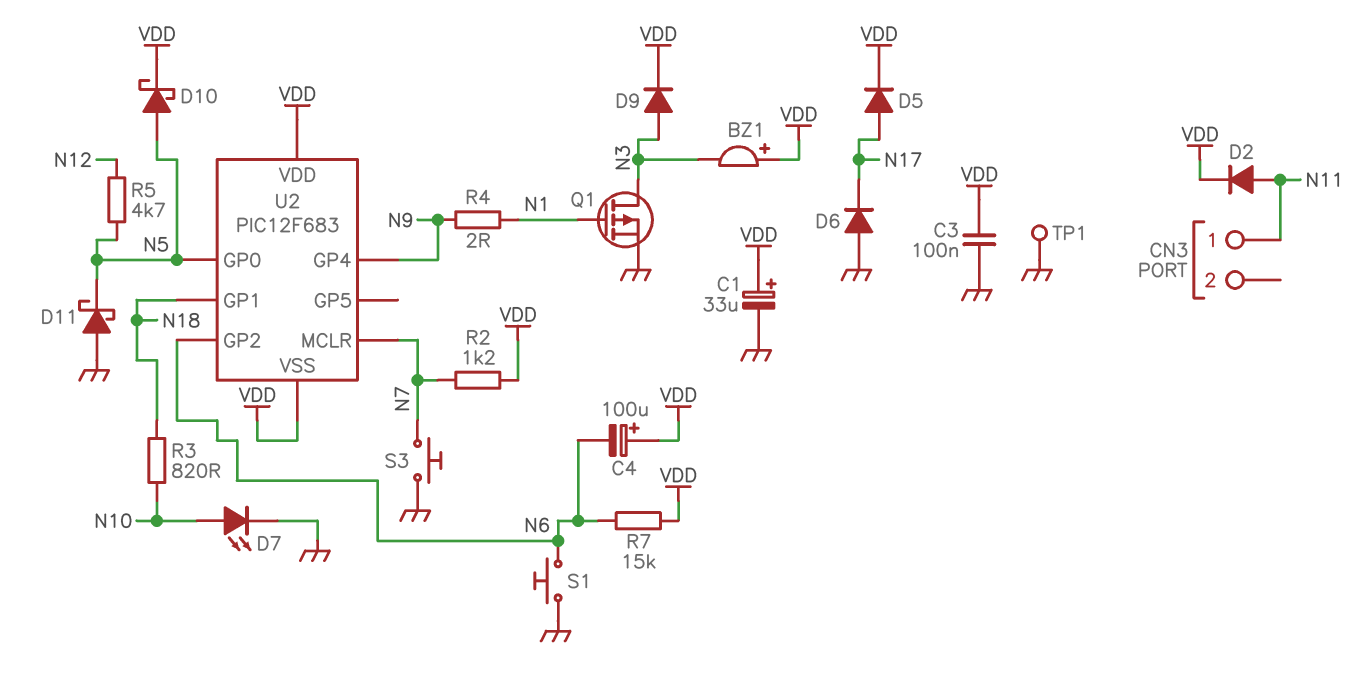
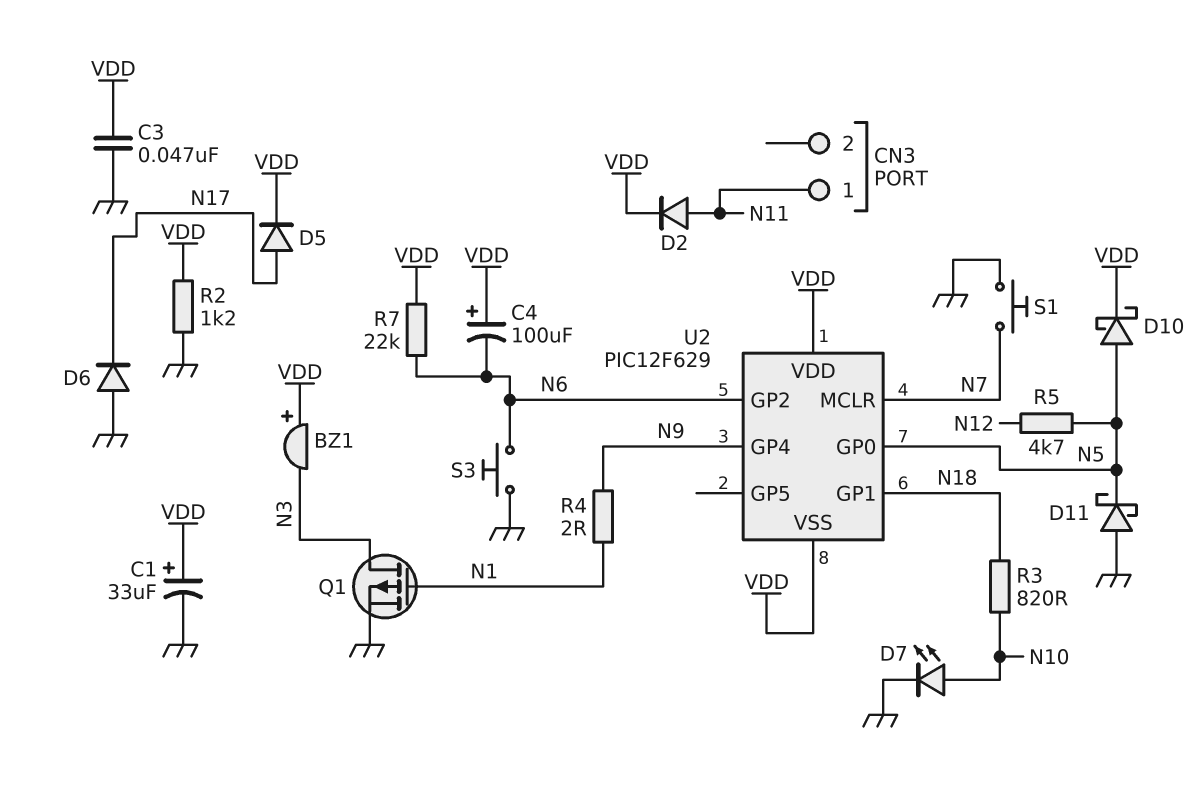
C3: 100nF (GND, VDD) -> 47nF (GND, VDD)
D9: diode (A N3, K VDD) -> none
R2: 1.2k (N7, VDD) -> 1.2k (GND, VDD)
R7: 15k (N6, VDD) -> 22k (N6, VDD)
S1: button (GND, N6) -> button (GND, N7)
S3: button (GND, N7) -> button (GND, N6)
TP1: test point (GND) -> none
U2: PIC12F683 -> PIC12F629

